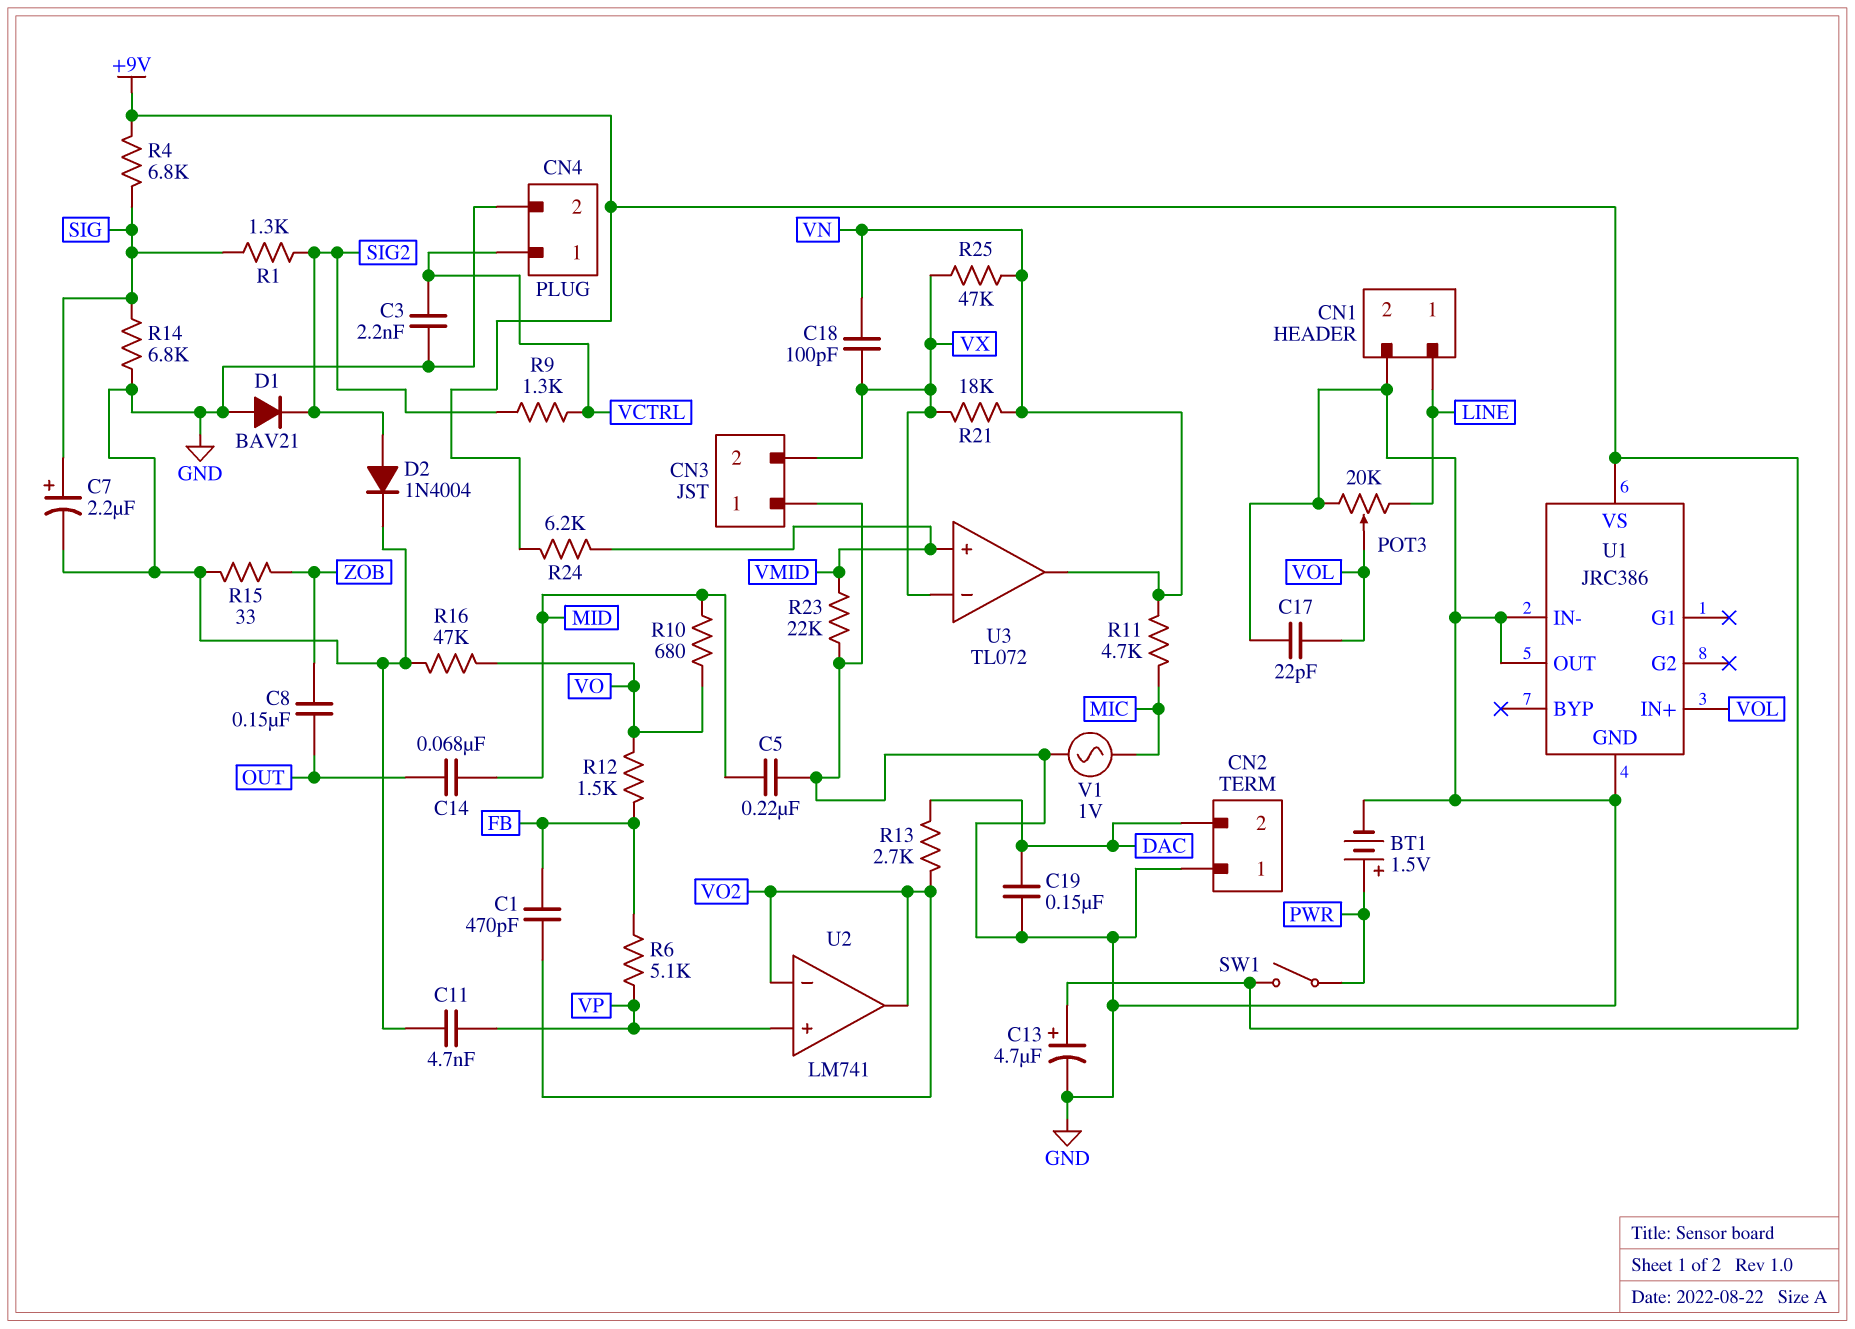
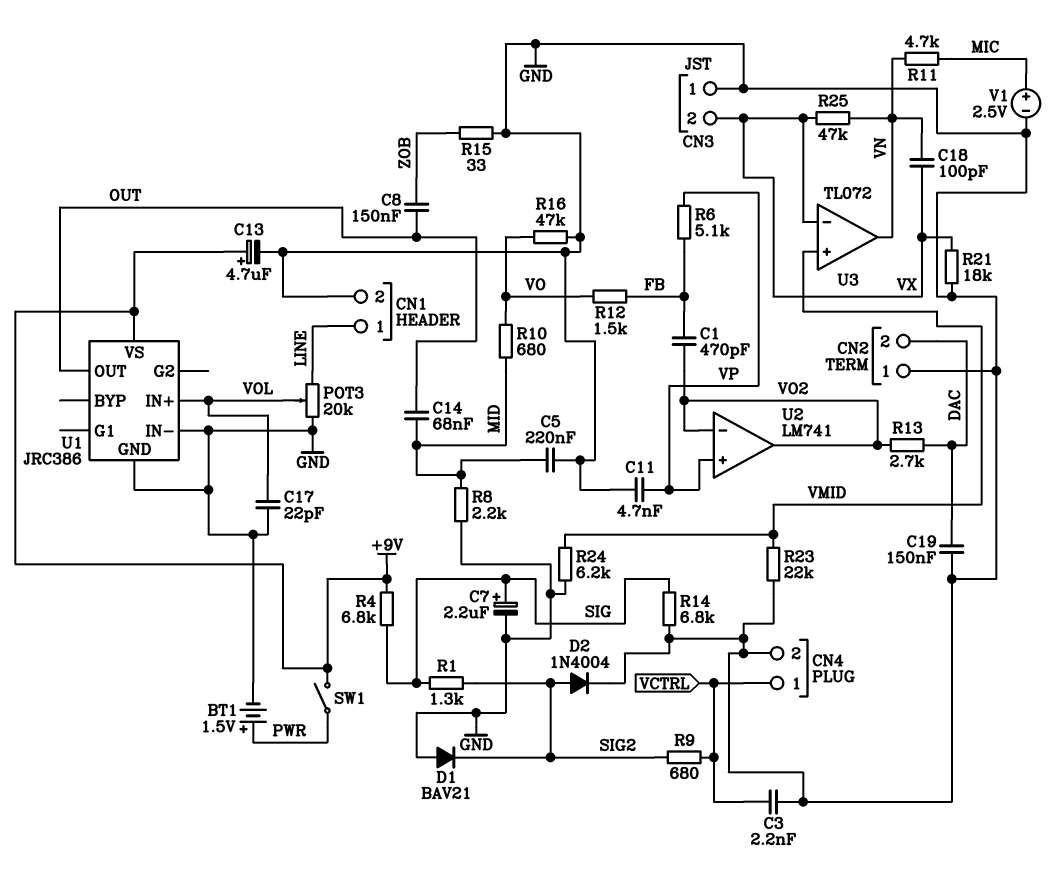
R8: none -> 2.2k (GND, MID)
R9: 1.3k (SIG2, VCTRL) -> 680 (SIG2, VCTRL)
R21: 18k (VN, VX) -> 18k (GND, VX)
R24: 6.2k (+9V, VMID) -> 6.2k (GND, VMID)
U1 pin OUT: GND -> OUT
V1: AC 1V (GND, MIC) -> 2.5V (plus MIC, minus GND)

